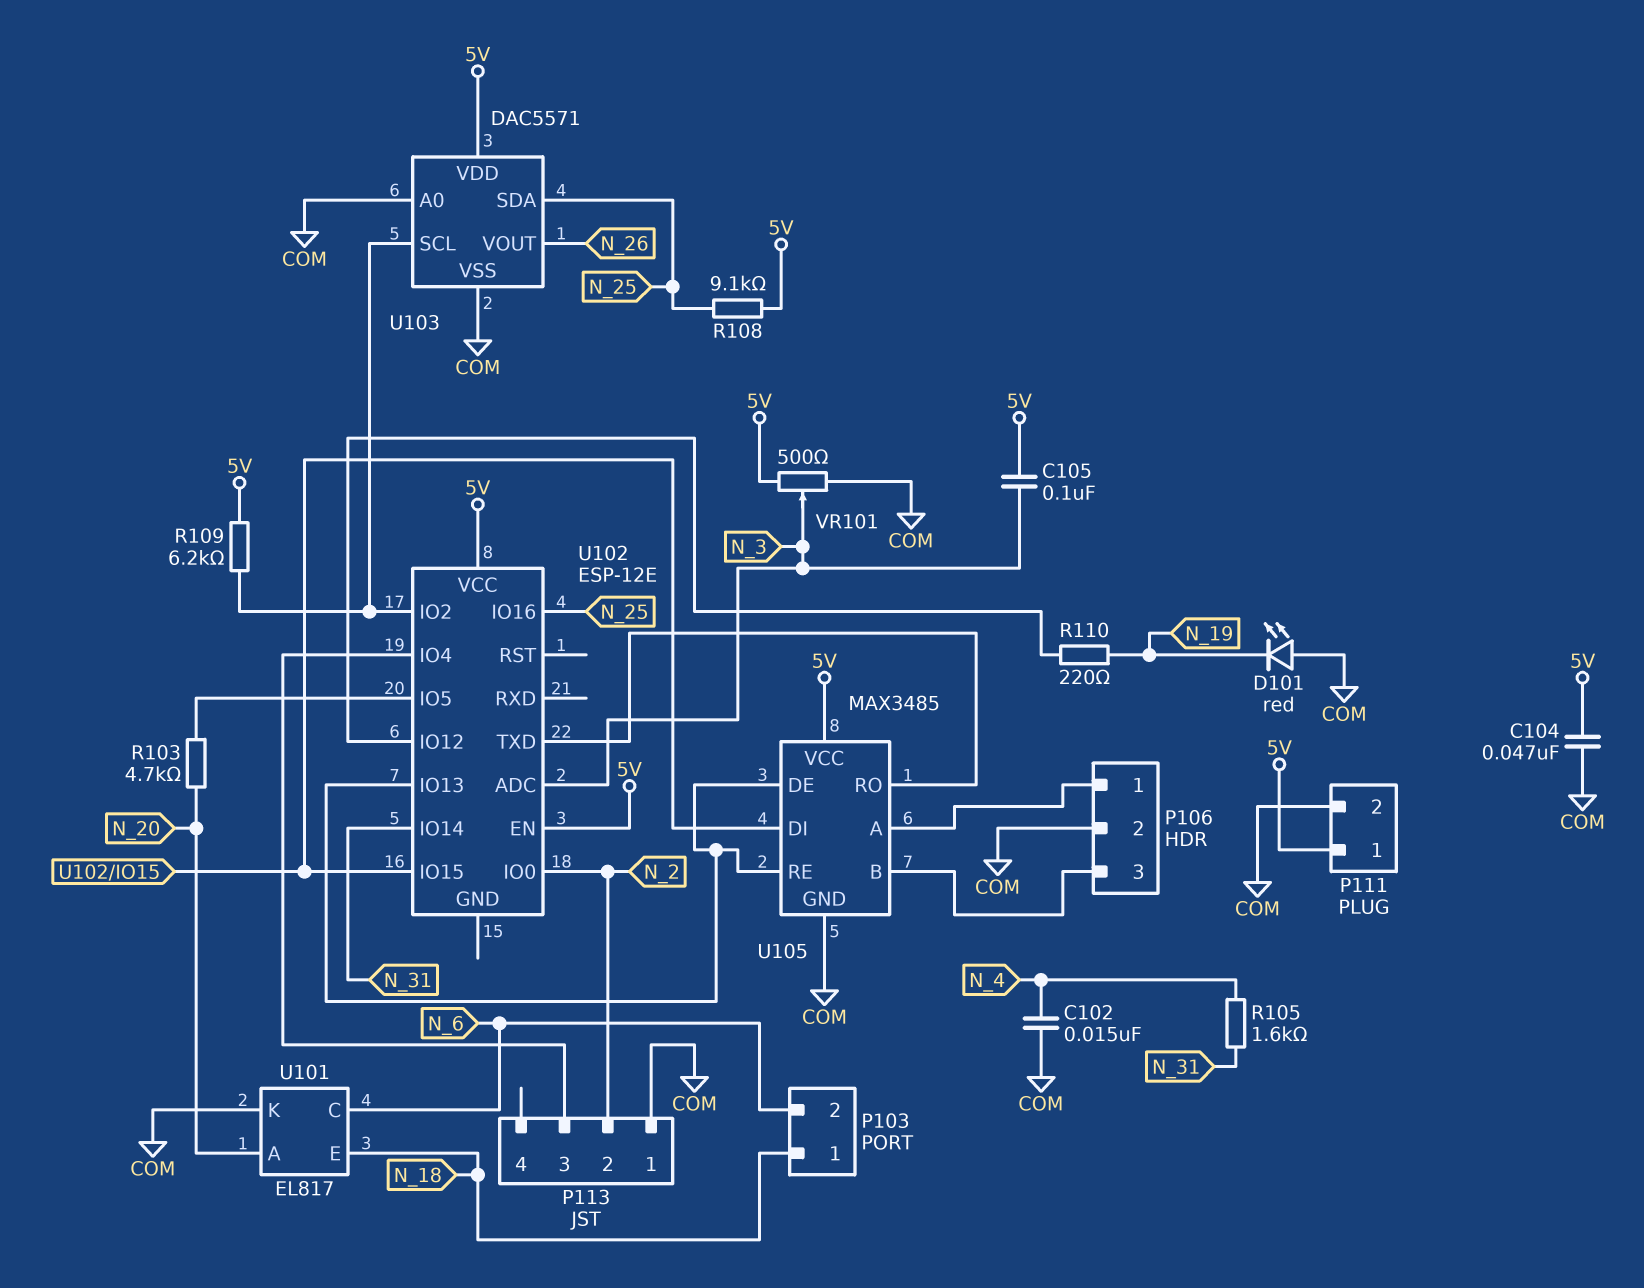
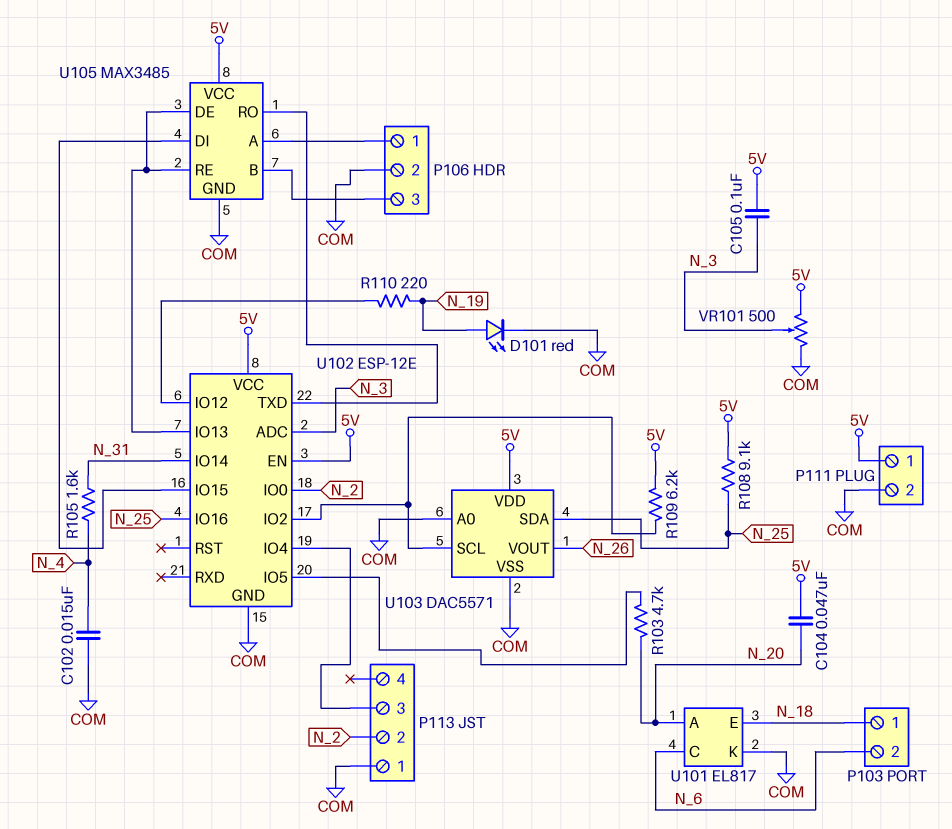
C104: 47nF (5V, COM) -> 47nF (5V, N_20)
D101: LED red (A COM, K N_19) -> LED red (A N_19, K COM)
U102 pin GND: none -> COM

